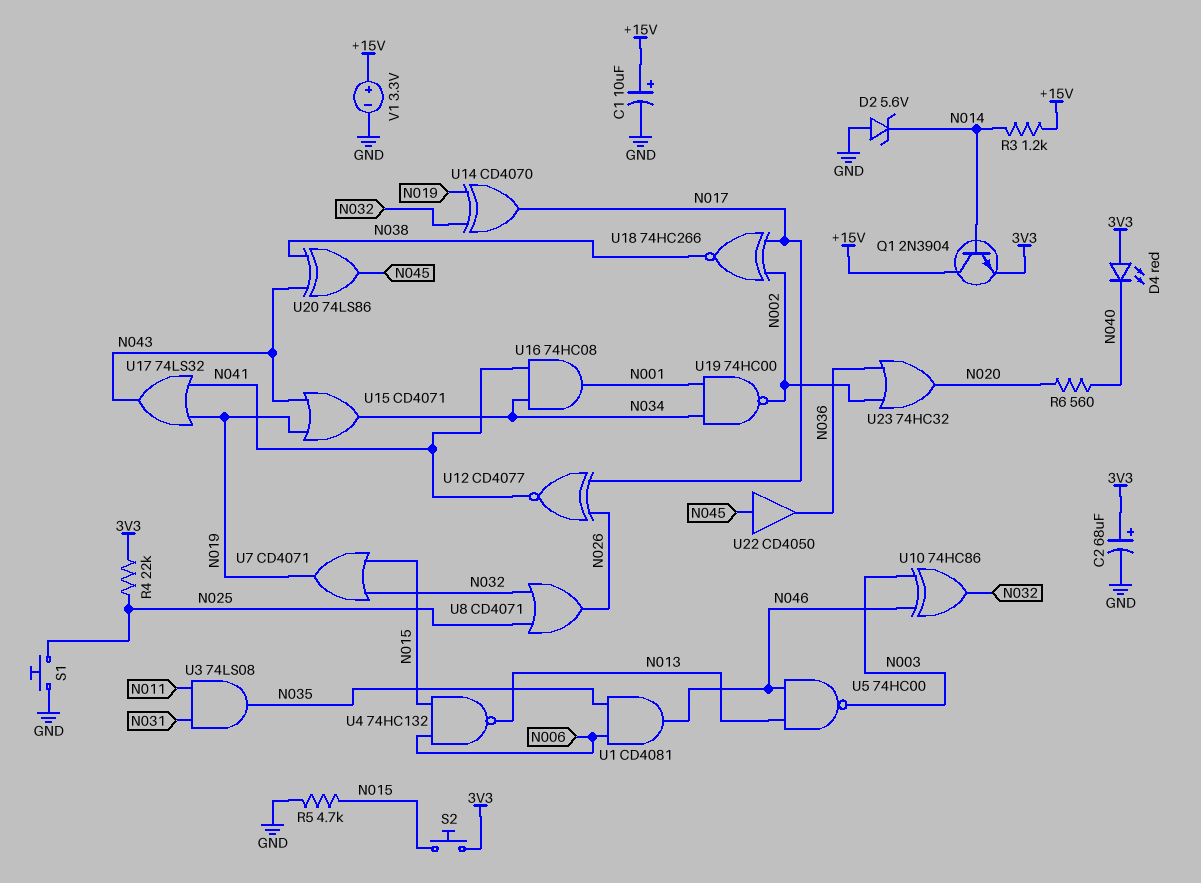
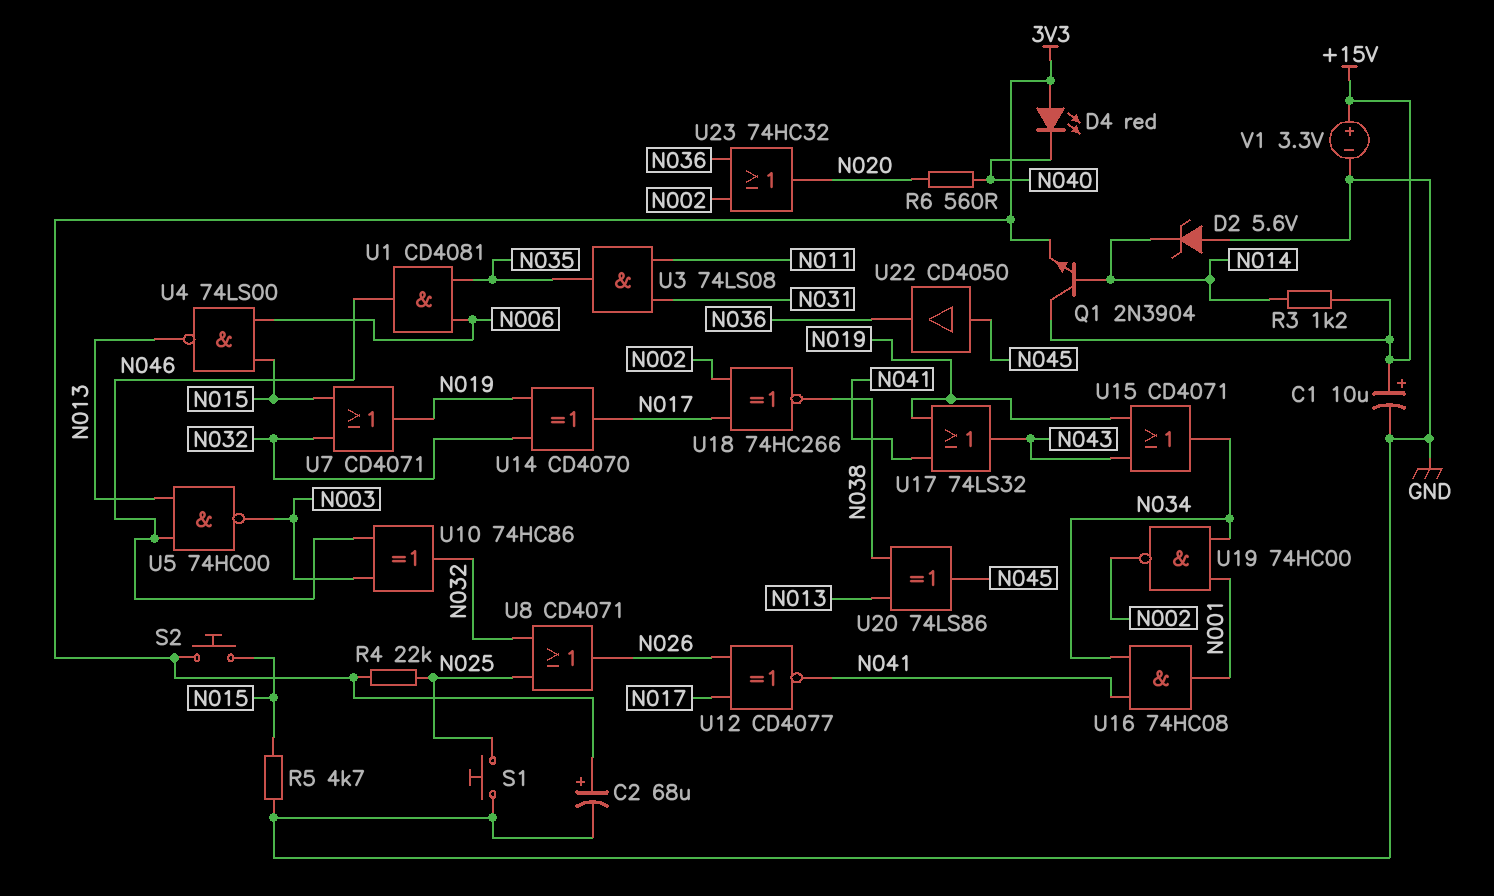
U4: NAND 74HC132 (in N006, in N015, out N013) -> NAND 74LS00 (in N006, in N015, out N013)
U20: XOR 74LS86 (in N038, in N043, out N045) -> XOR 74LS86 (in N013, in N038, out N045)

